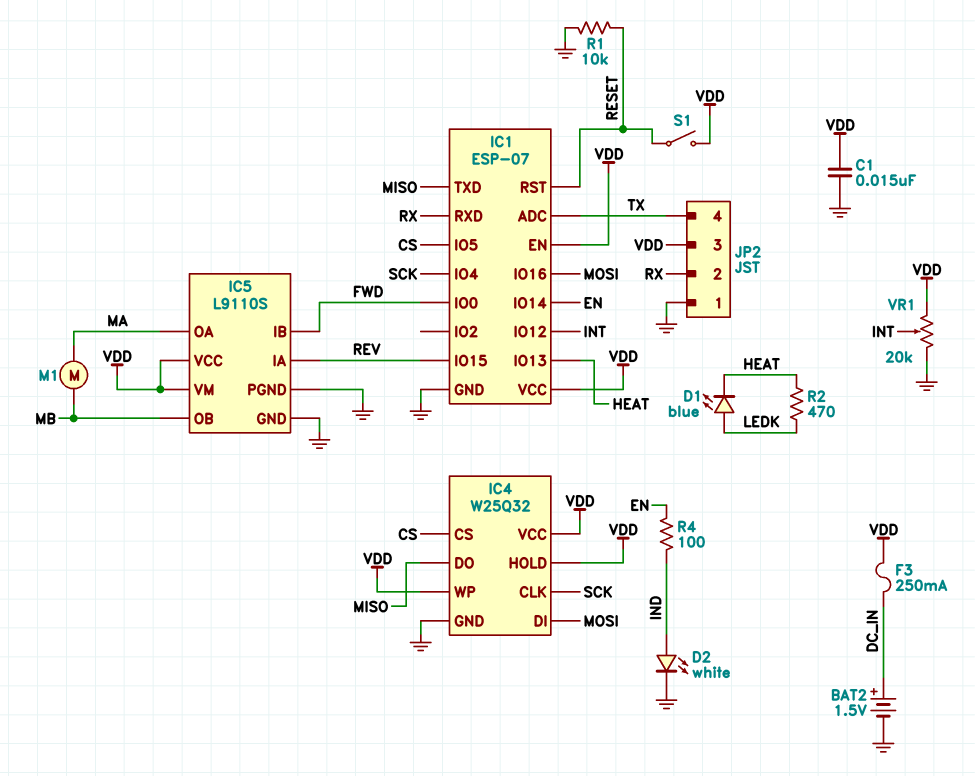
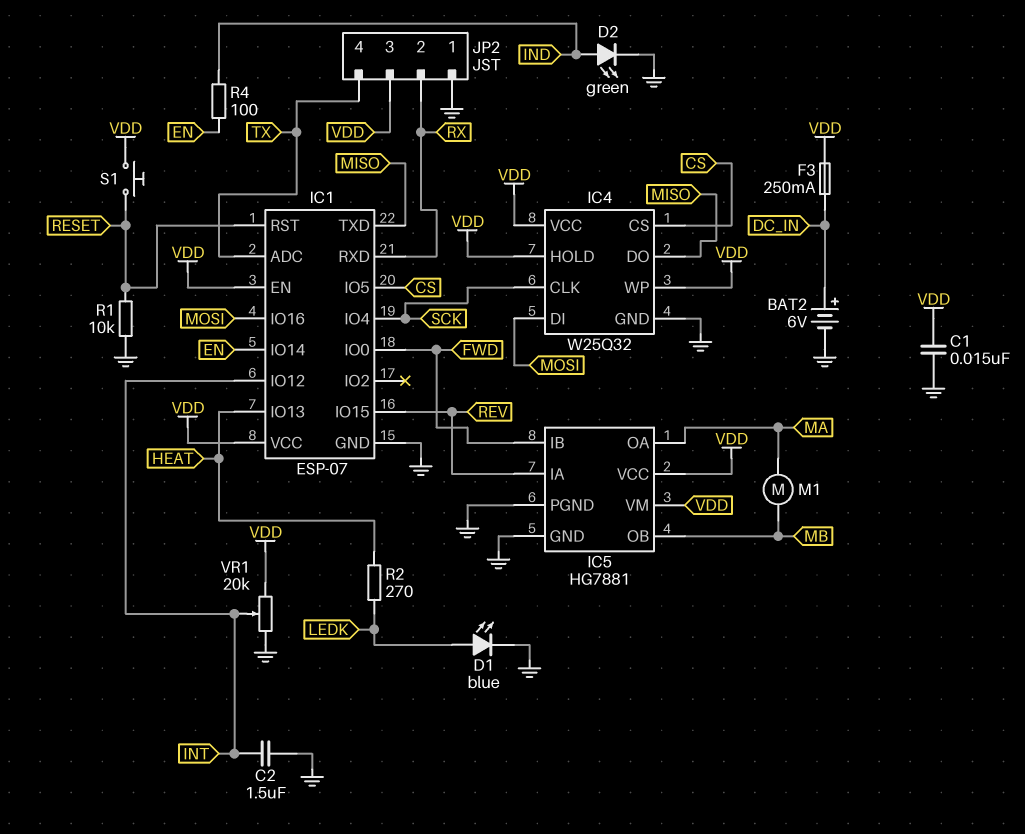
BAT2: 1.5V (plus DC_IN, minus GND) -> 6V (plus DC_IN, minus GND)
C2: none -> 1.5uF (GND, INT)
D1: LED blue (A LEDK, K HEAT) -> LED blue (A LEDK, K GND)
D2: LED white (A IND, K GND) -> LED green (A IND, K GND)
IC5: L9110S -> HG7881
R2: 470 (HEAT, LEDK) -> 270 (HEAT, LEDK)
S1: switch (RESET, VDD) -> button (RESET, VDD)

